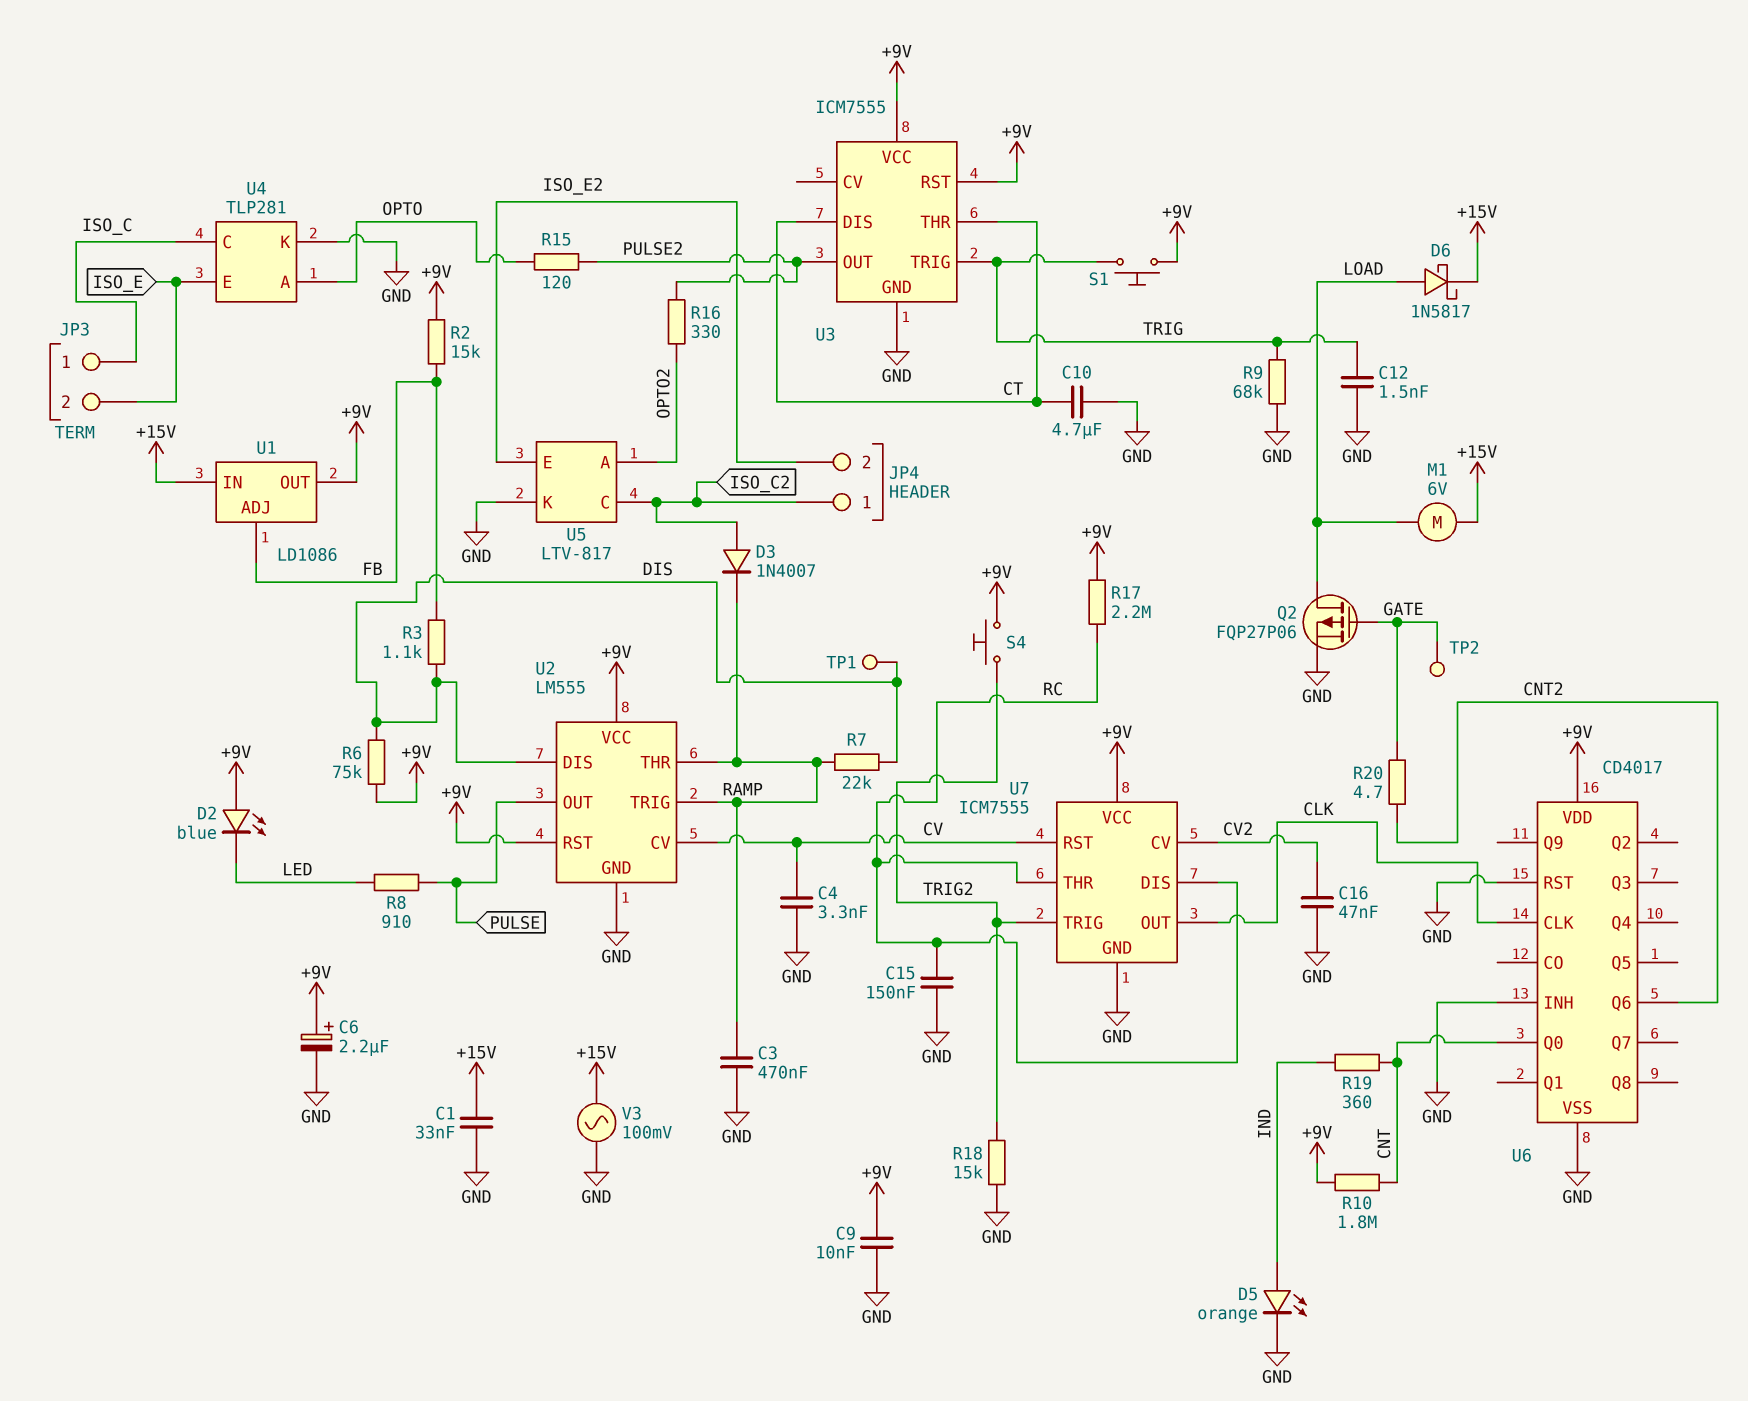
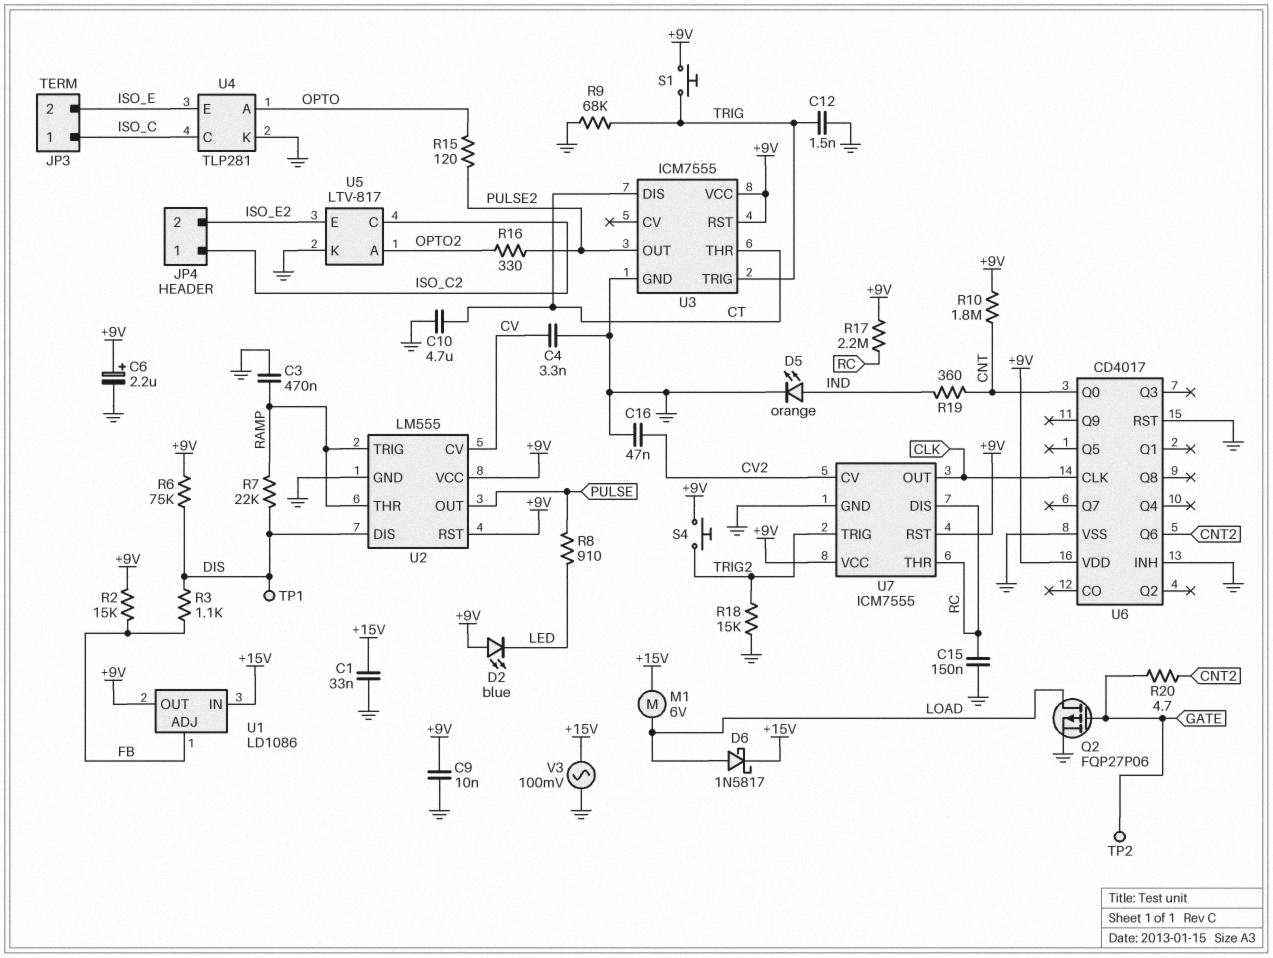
D3: diode 1N4007 (A ISO_C2, K RAMP) -> none
U7 pin RST: CV -> +9V

